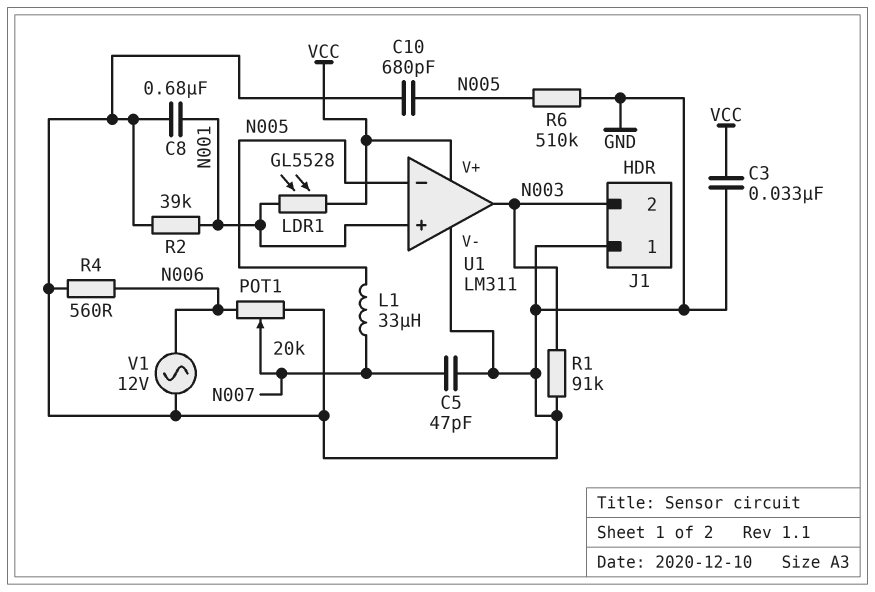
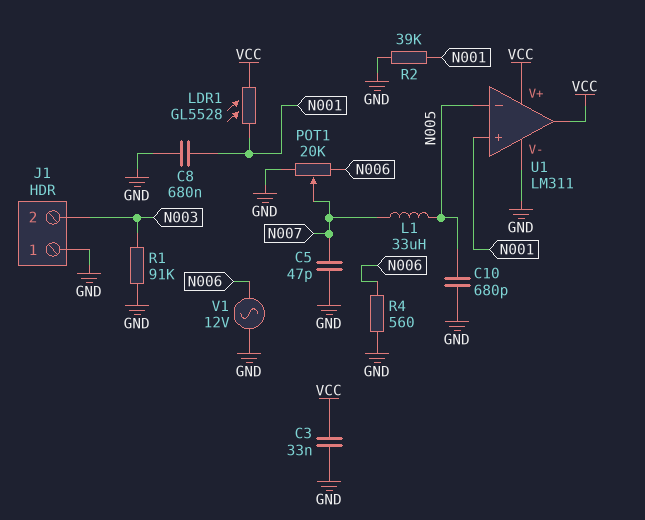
R6: 510k (GND, N005) -> none
U1 pin out: N003 -> VCC

